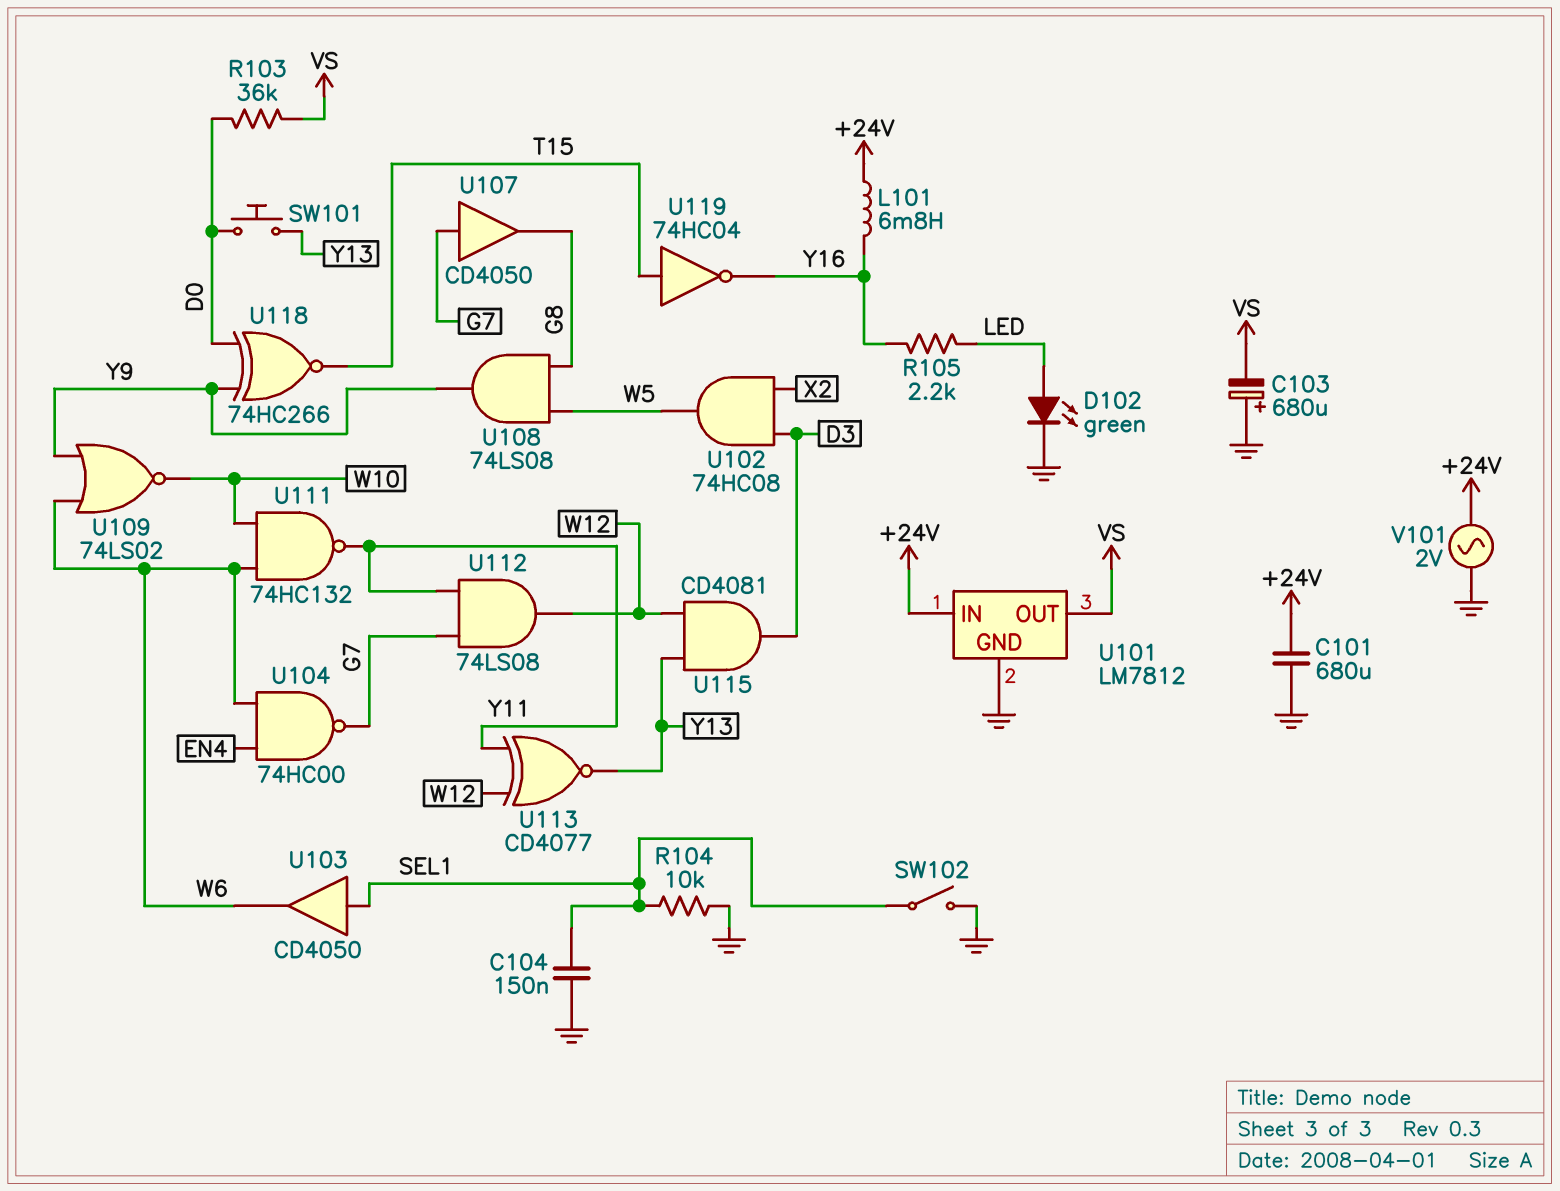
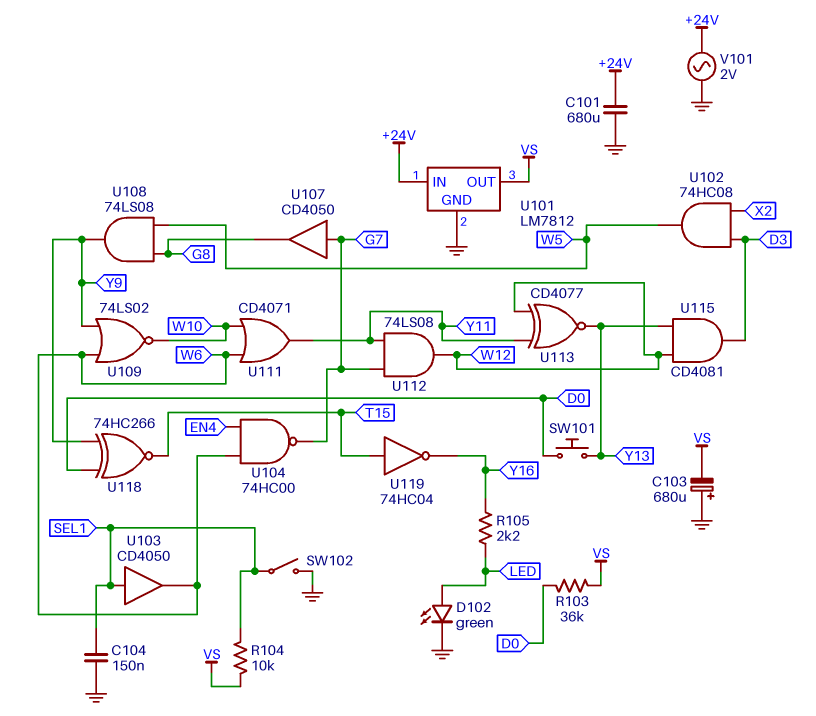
L101: 6.8mH (+24V, Y16) -> none
R104: 10k (GND, SEL1) -> 10k (SEL1, VS)
U111: NAND 74HC132 (in W6, in W10, out Y11) -> OR CD4071 (in W6, in W10, out Y11)

